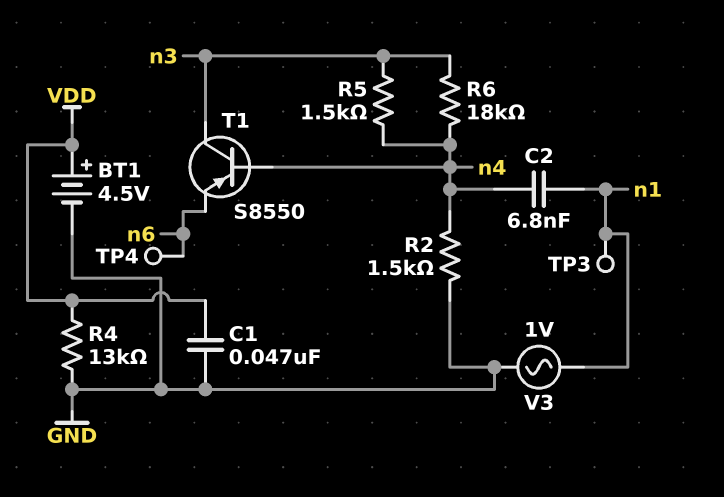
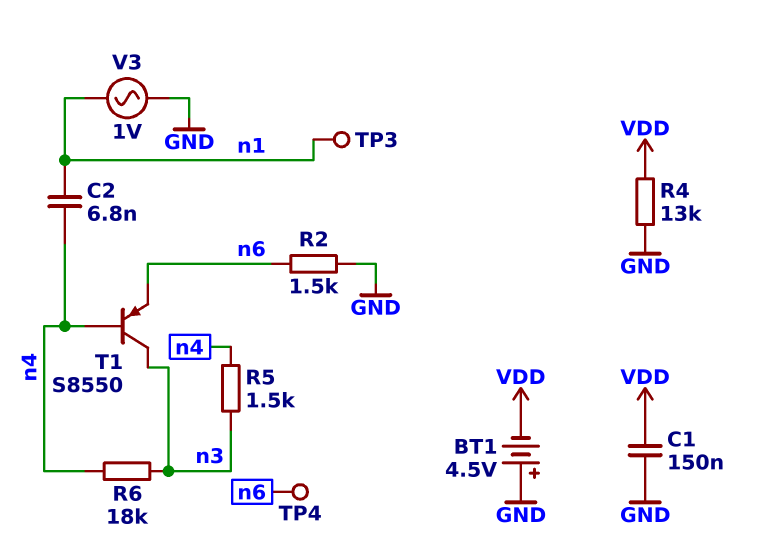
BT1: 4.5V (plus VDD, minus GND) -> 4.5V (plus GND, minus VDD)
C1: 47nF (GND, VDD) -> 150nF (GND, VDD)
R2: 1.5k (GND, n4) -> 1.5k (GND, n6)

